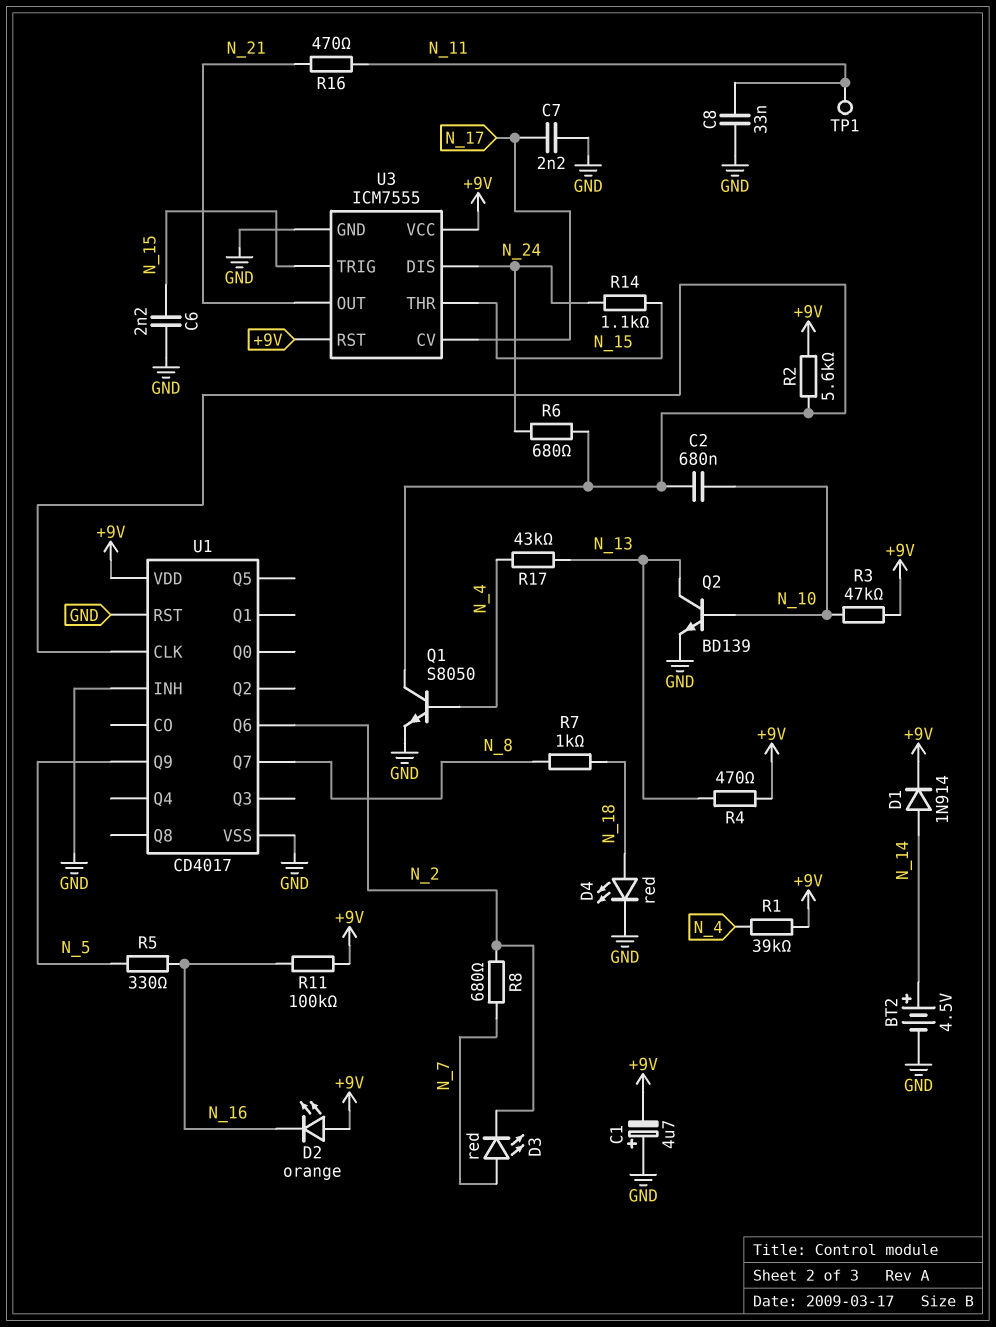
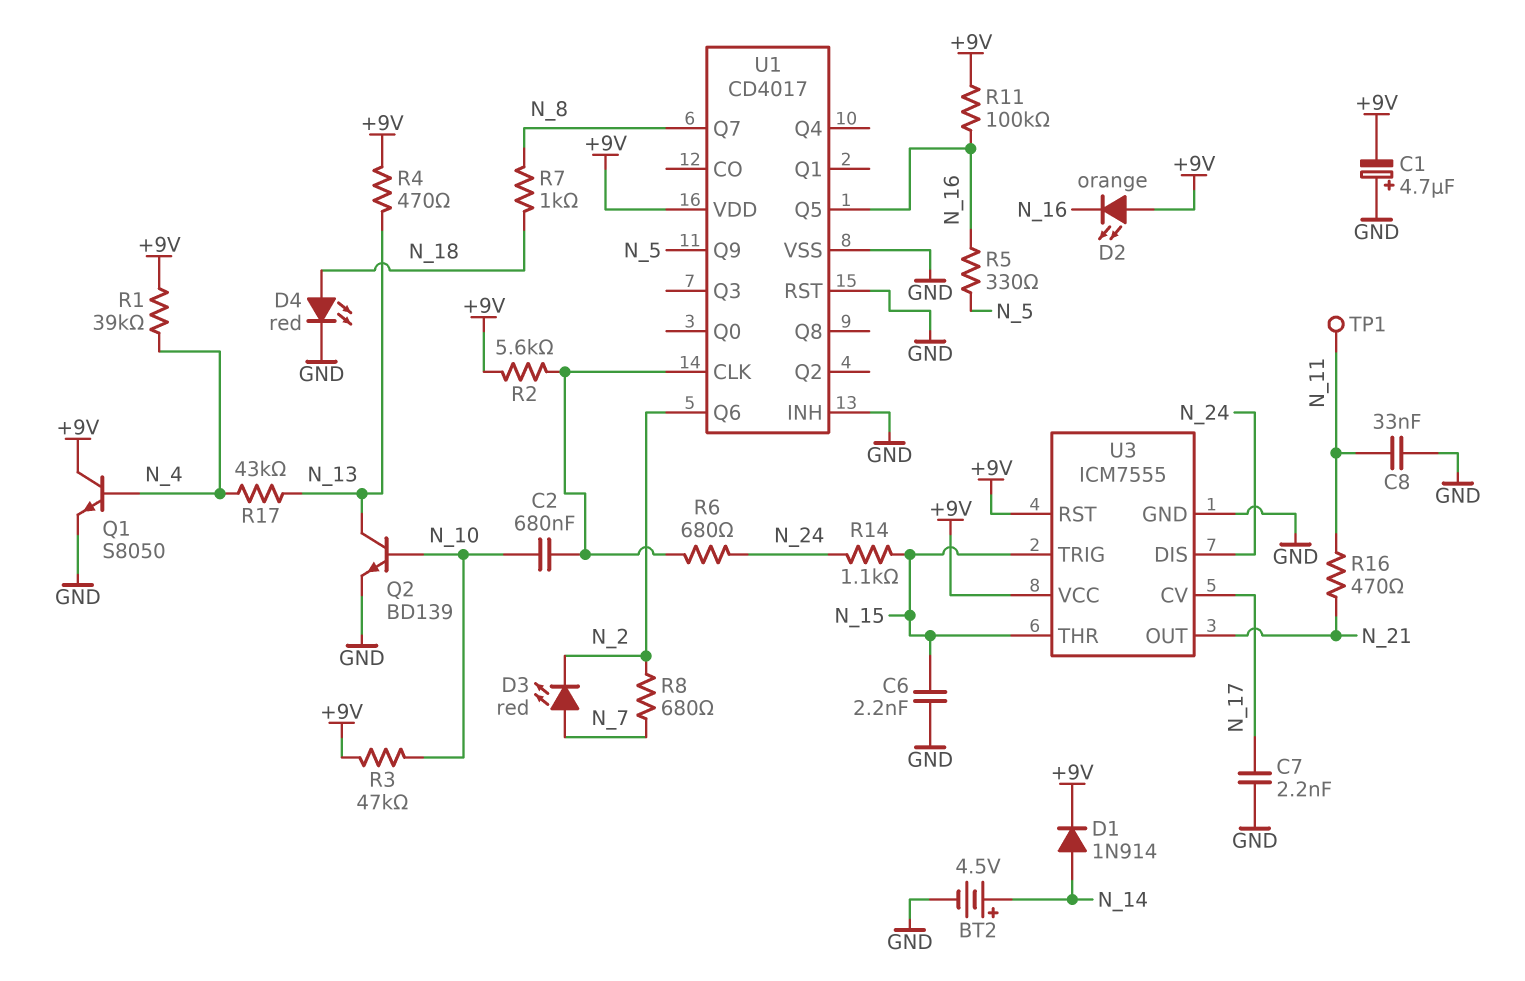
Q1: NPN S8050 (B N_4, C U1/CLK, E GND) -> NPN S8050 (B N_4, C +9V, E GND)
U1 pin Q5: none -> N_16

